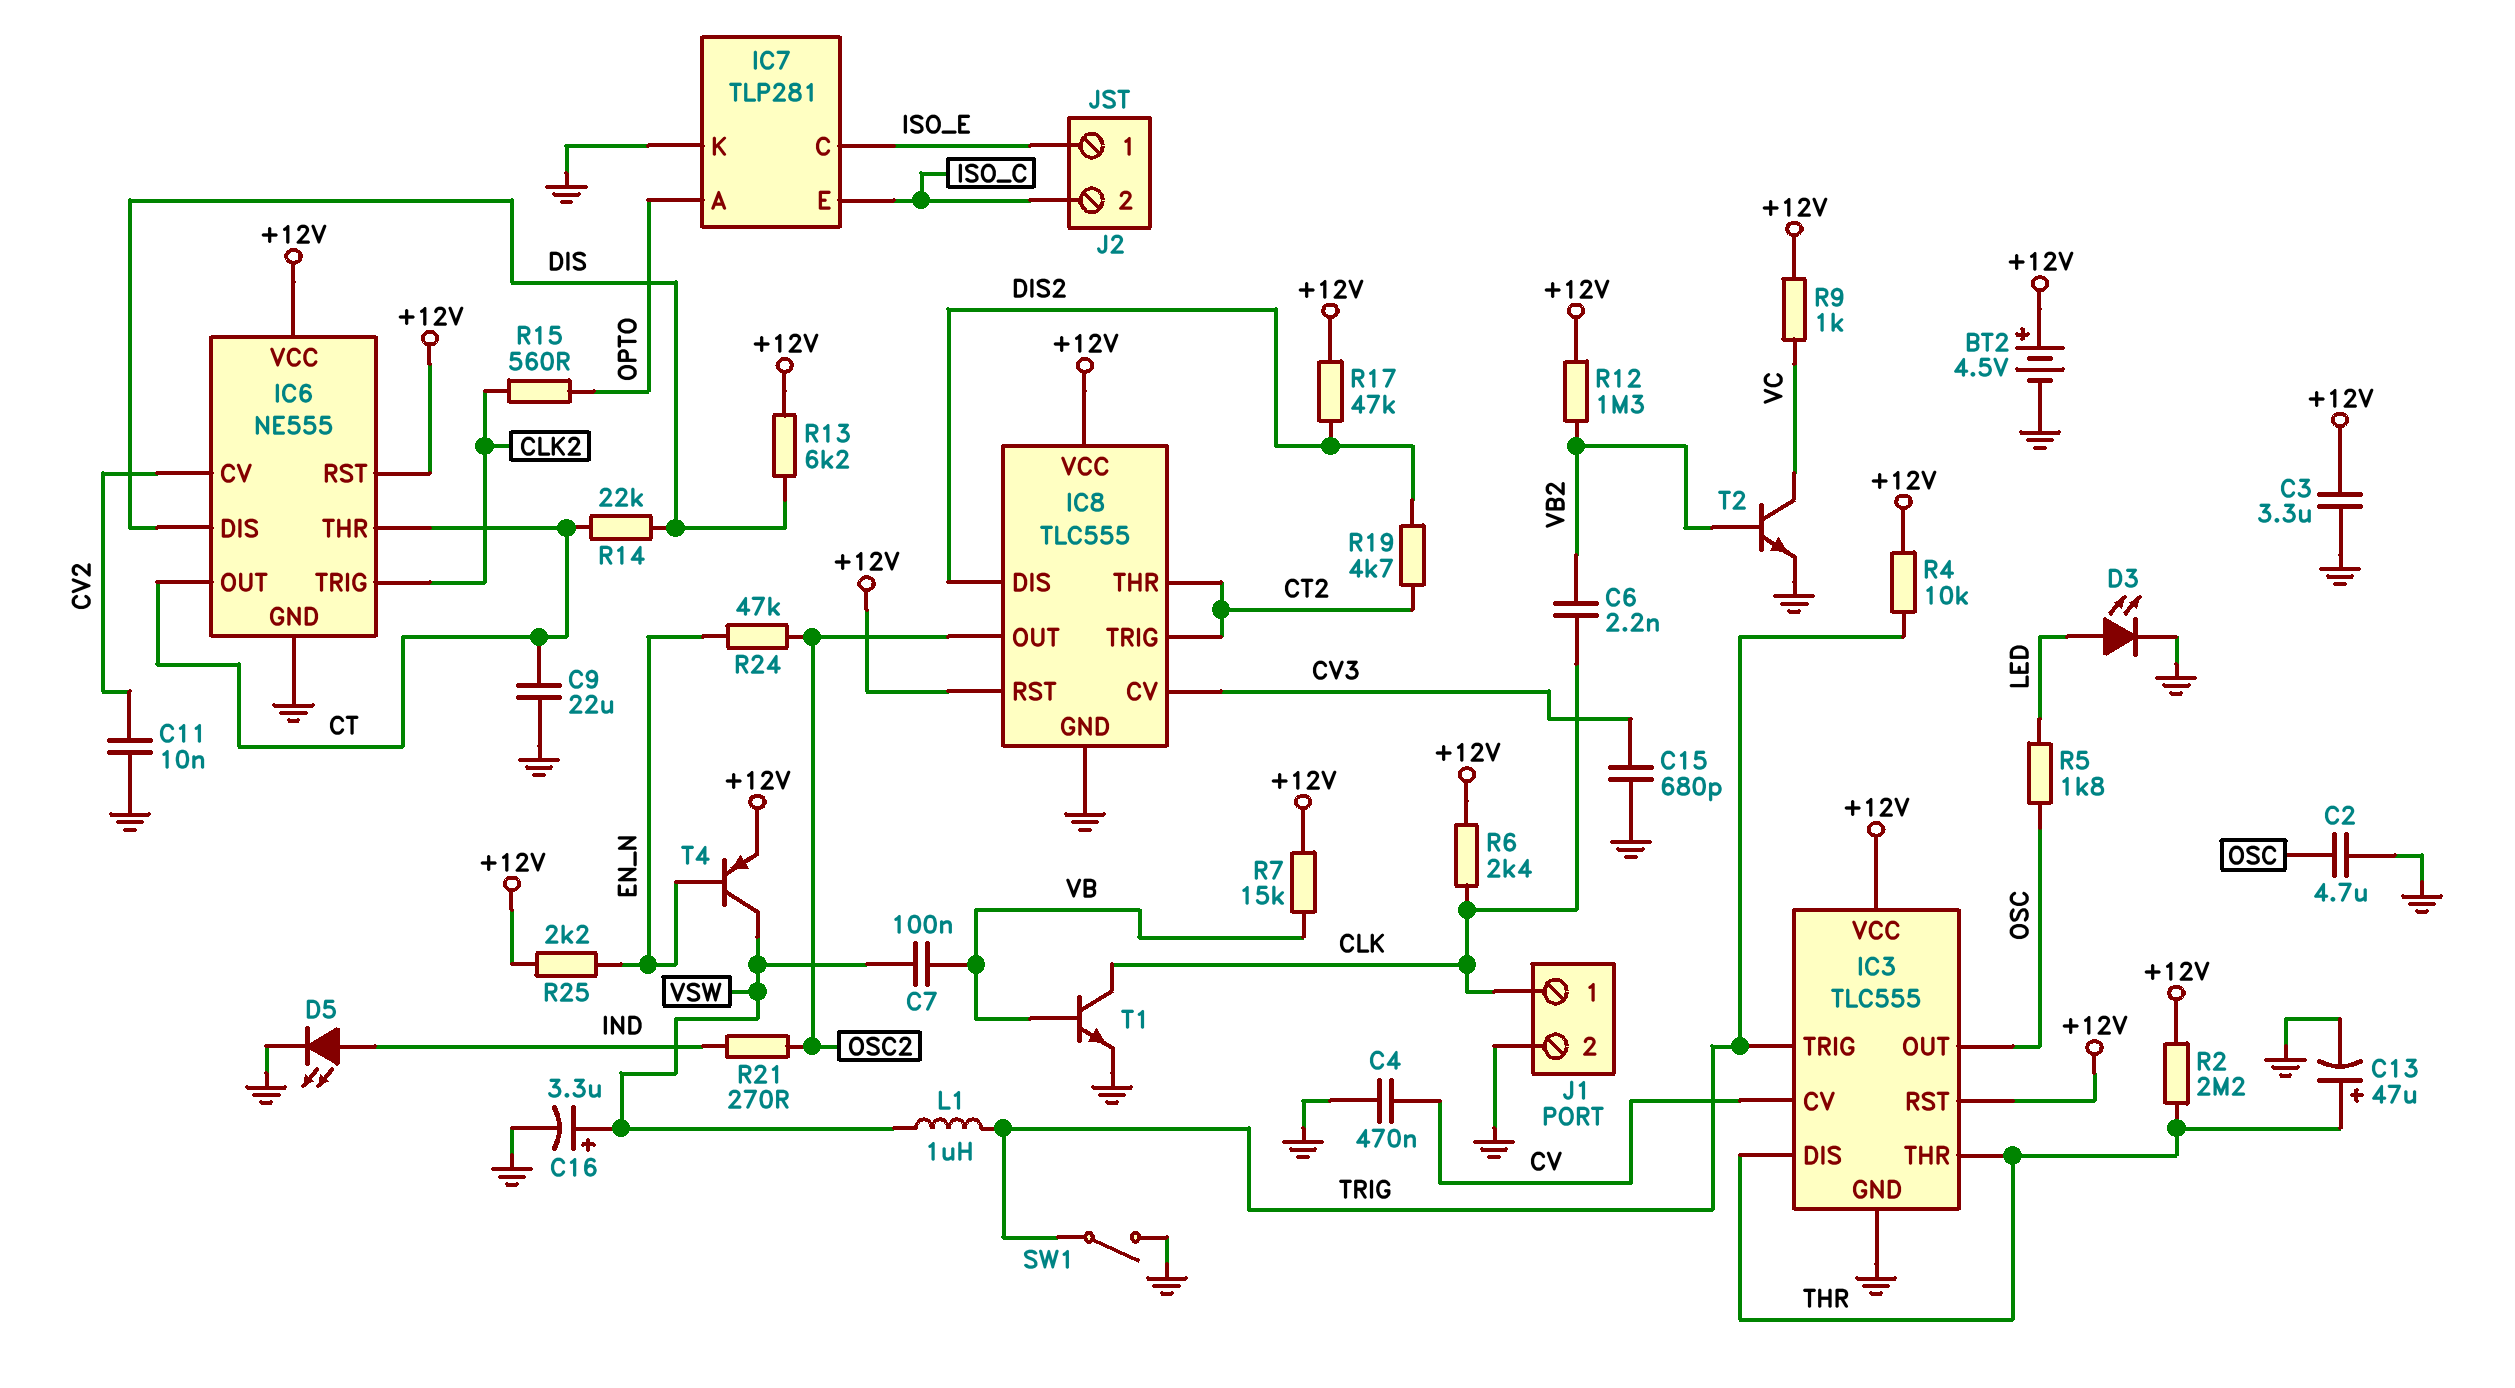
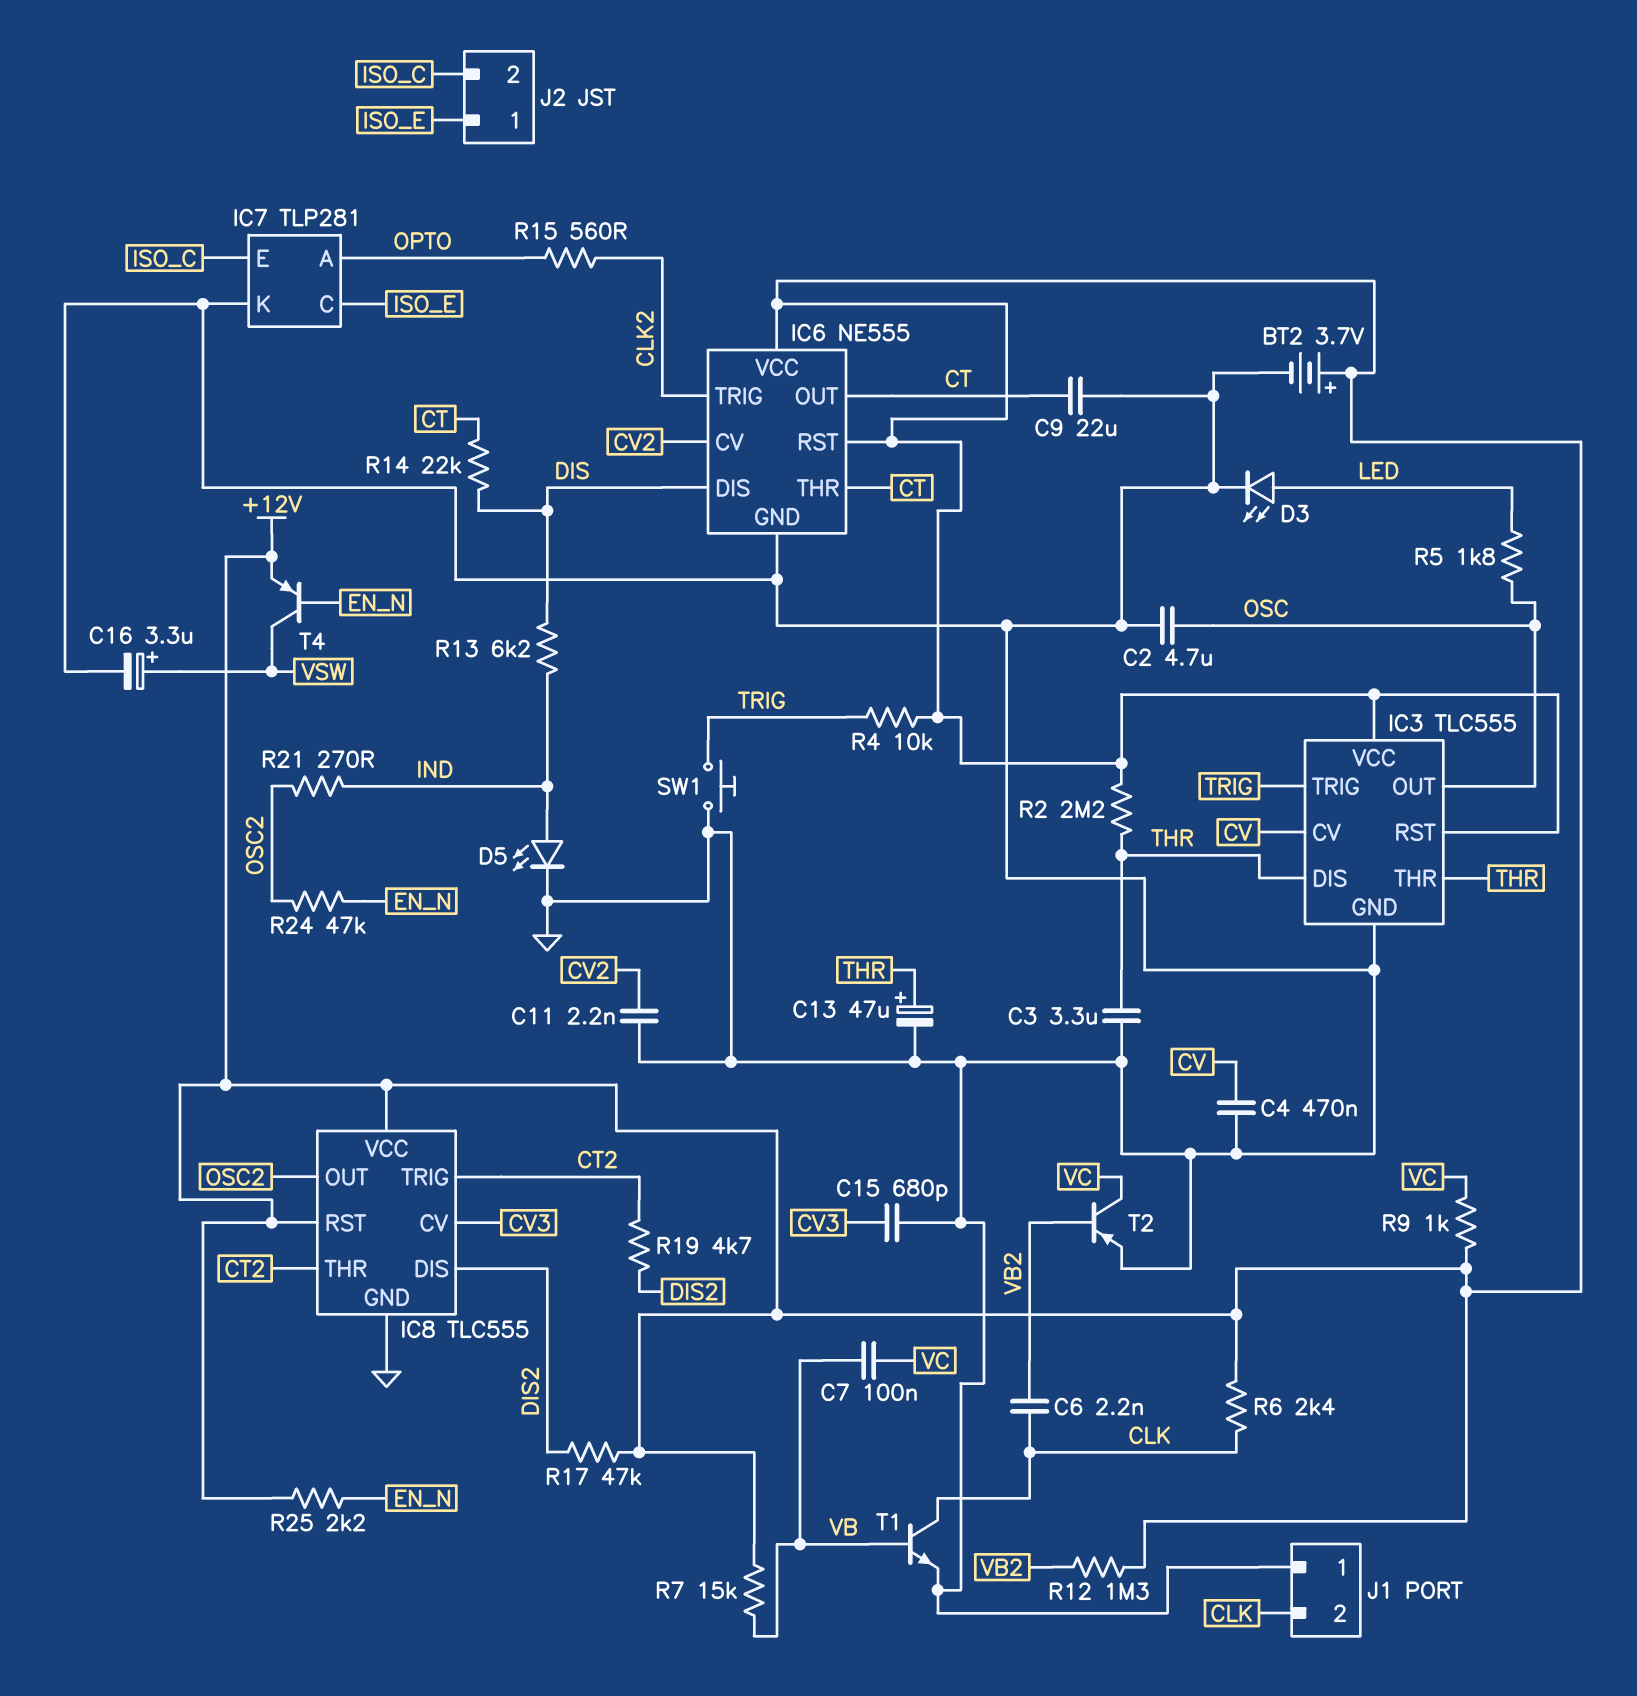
BT2: 4.5V (plus +12V, minus GND) -> 3.7V (plus +12V, minus GND)
C3: 3.3uF (+12V, GND) -> 3.3uF (GND, THR)
C7: 100nF (VB, VSW) -> 100nF (VB, VC)
C11: 10nF (CV2, GND) -> 2.2nF (CV2, GND)
J1 pin 1: CLK -> GND
J1 pin 2: GND -> CLK
L1: 1uH (TRIG, VSW) -> none
R13: 6.2k (+12V, DIS) -> 6.2k (DIS, IND)
SW1: switch (GND, TRIG) -> button (GND, TRIG)
T2: NPN (B VB2, C VC, E GND) -> PNP (B VB2, C VC, E GND)

